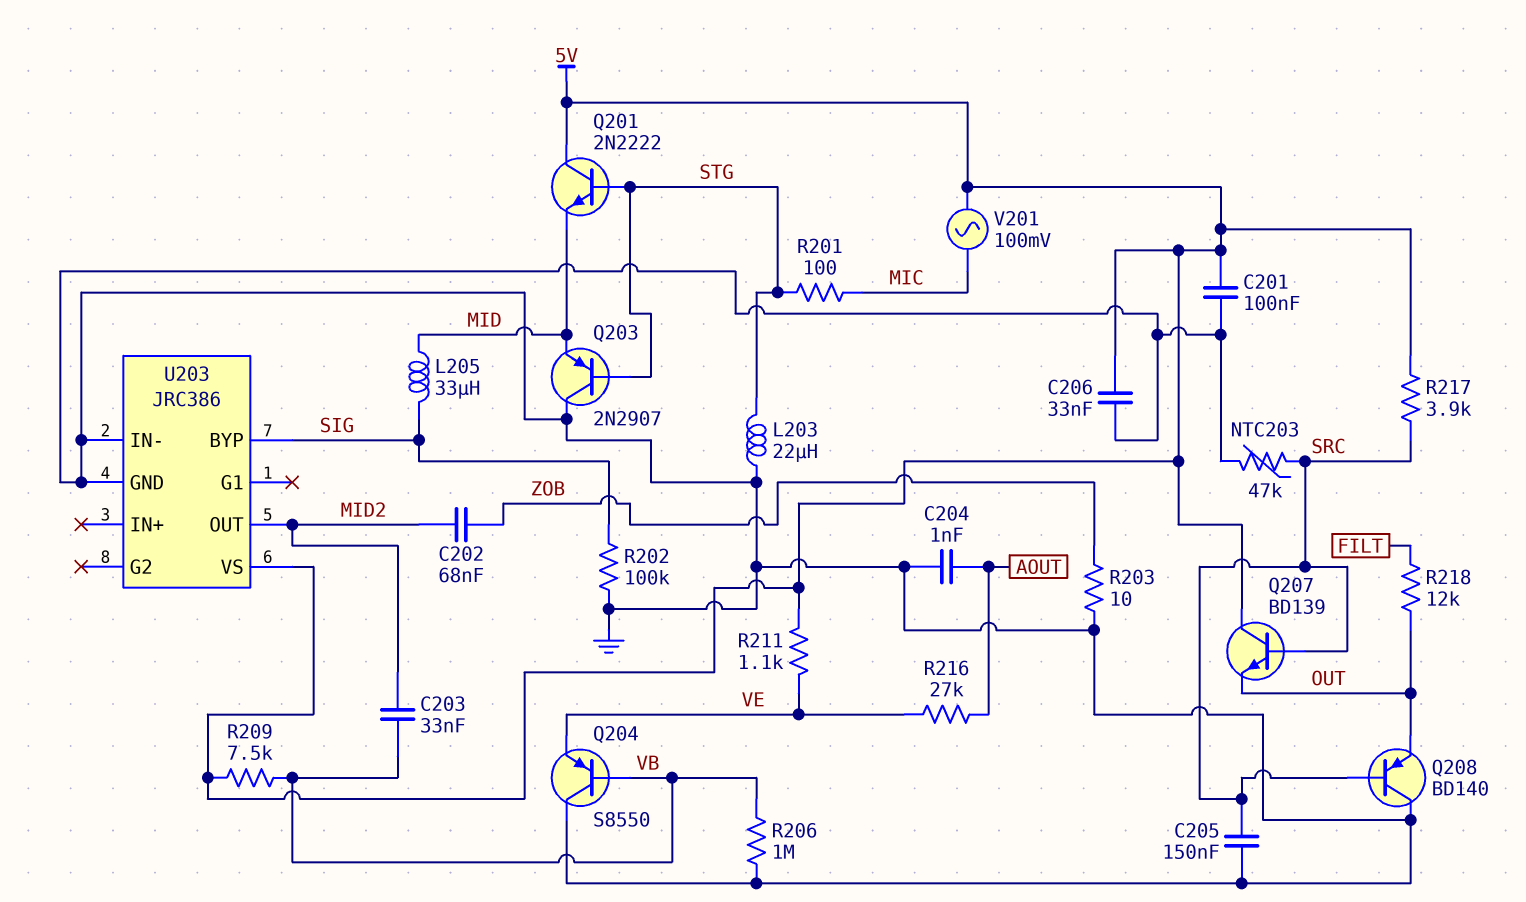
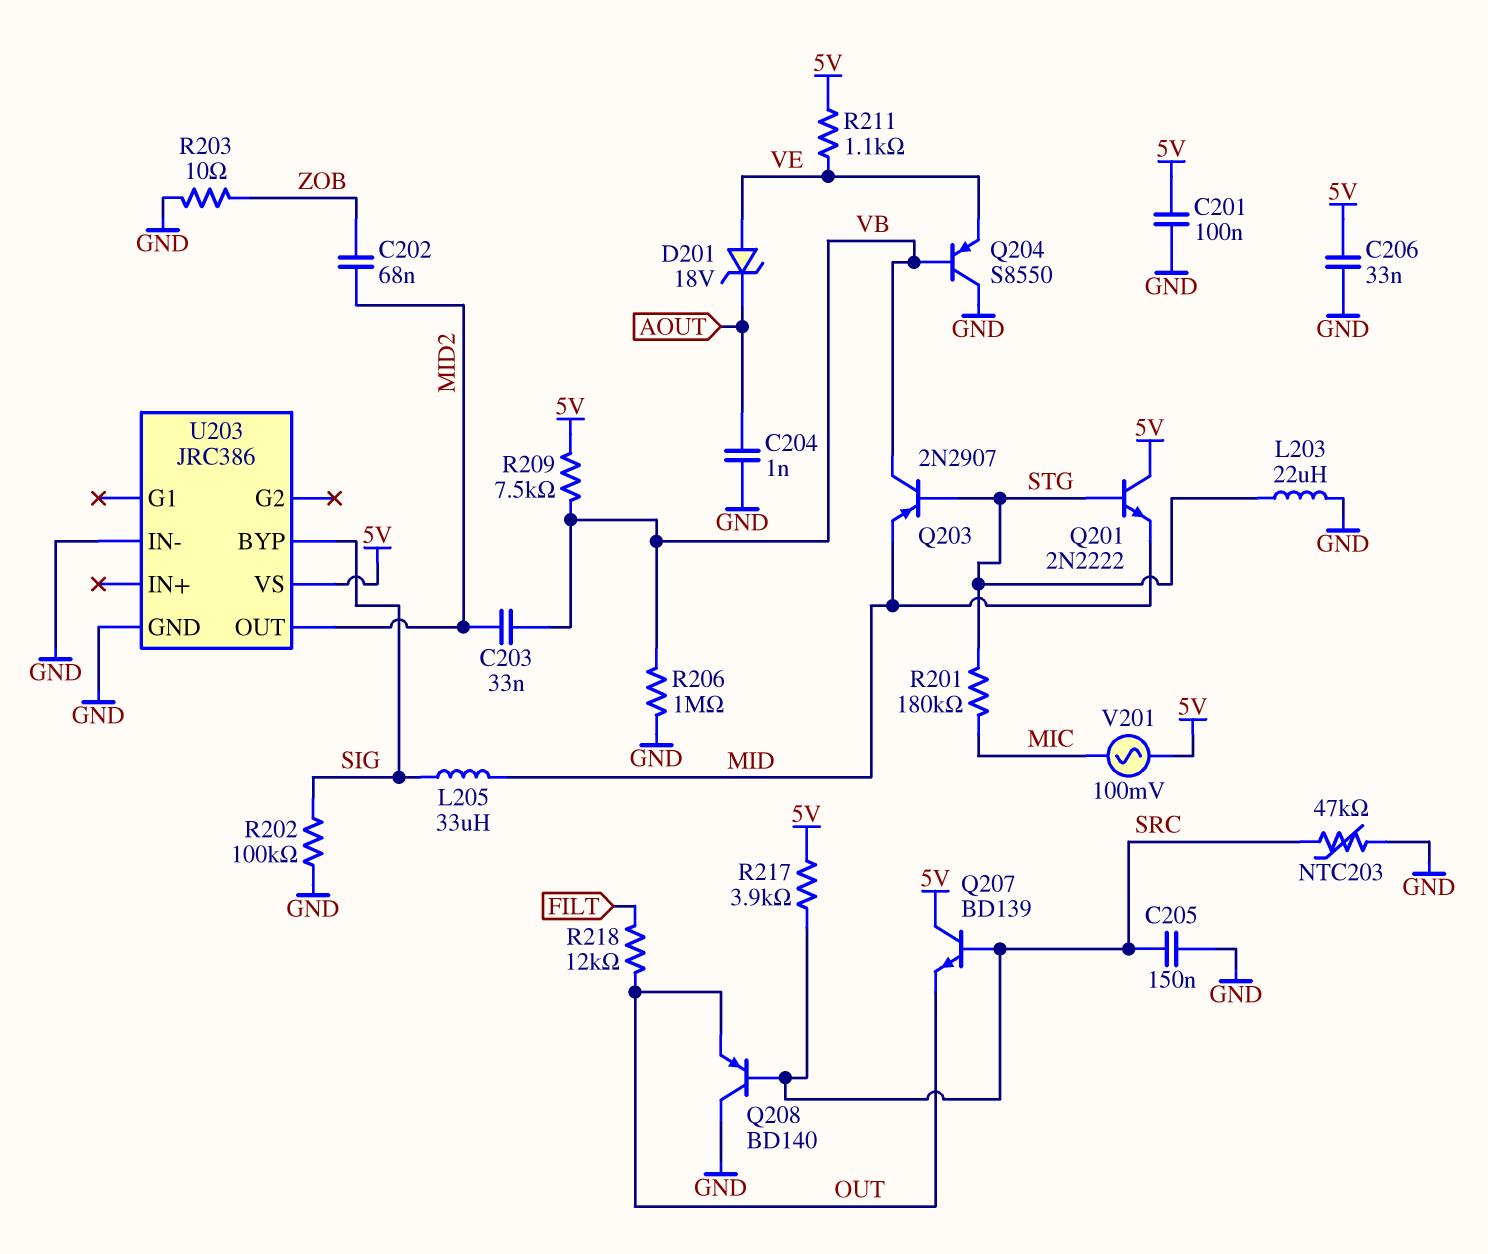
D201: none -> zener 18V (A VE, K AOUT)
Q203: PNP 2N2907 (B STG, C GND, E MID) -> PNP 2N2907 (B STG, C VB, E MID)
R201: 100 (MIC, STG) -> 180k (MIC, STG)
R216: 27k (AOUT, VE) -> none

